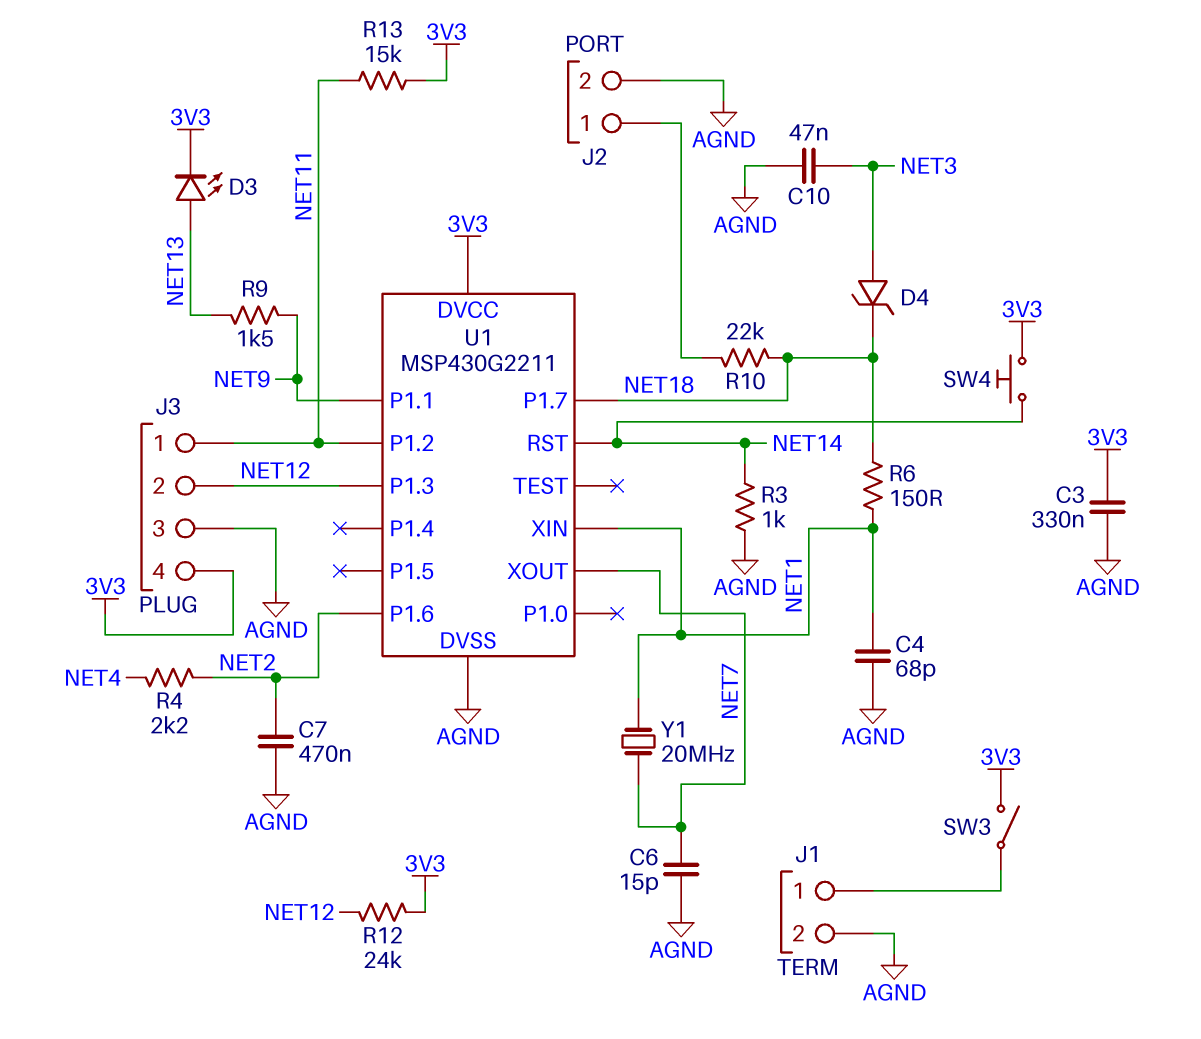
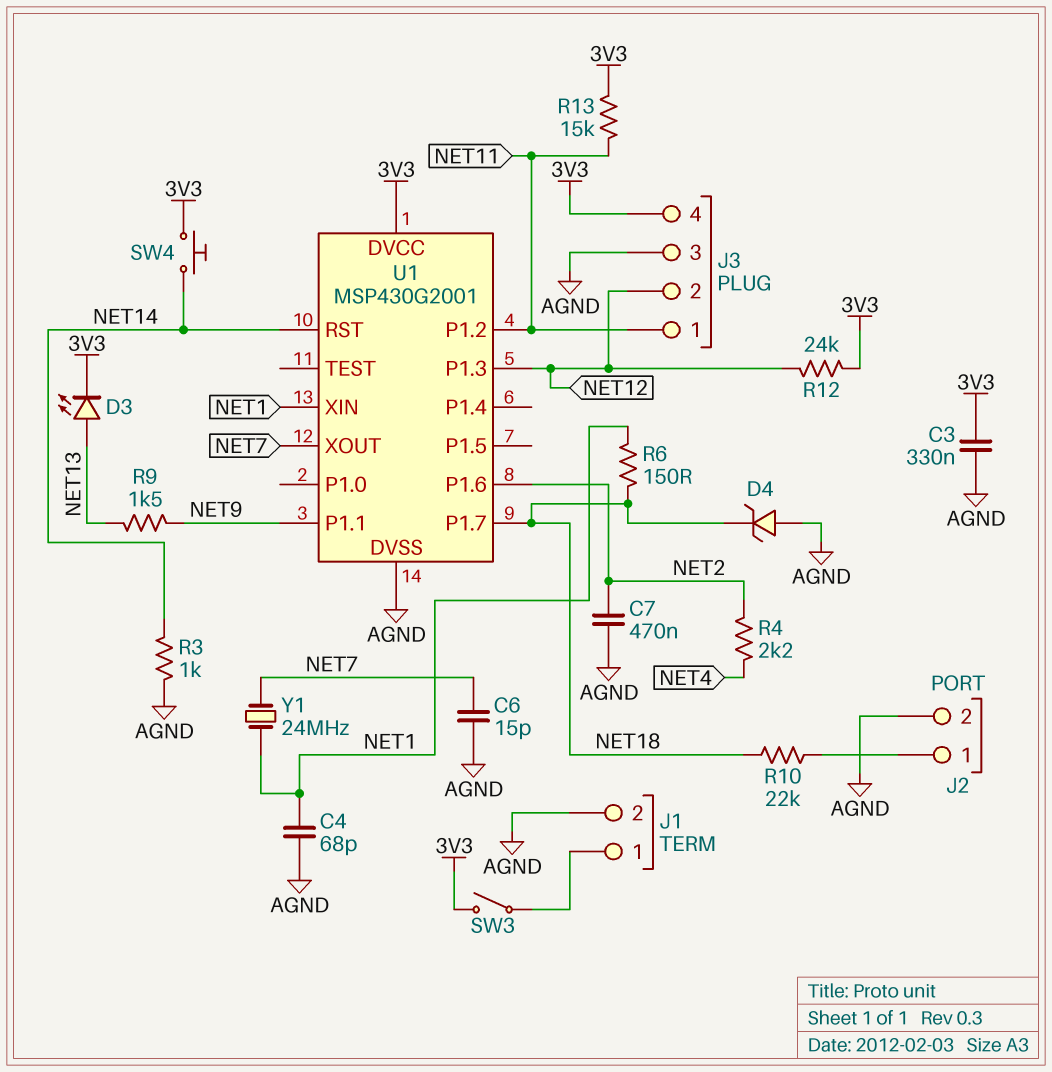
C10: 47nF (AGND, NET3) -> none
D4: zener (A NET3, K NET18) -> zener (A AGND, K NET18)
U1: MSP430G2211 -> MSP430G2001
Y1: 20MHz (NET1, NET7) -> 24MHz (NET1, NET7)

